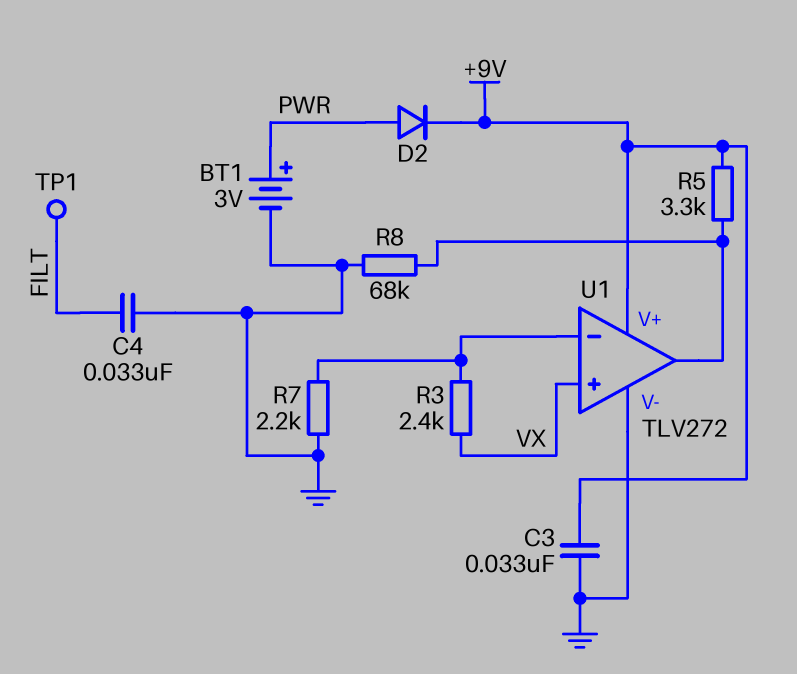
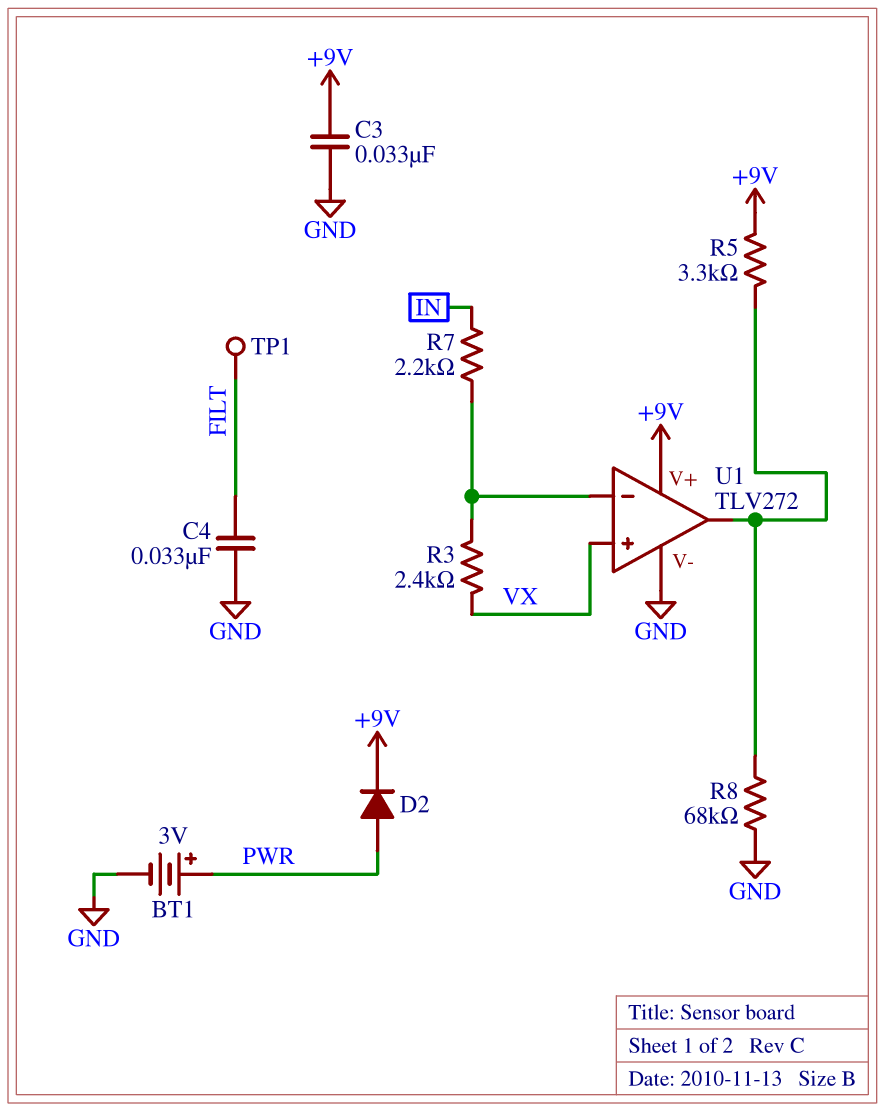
R7: 2.2k (GND, U1/in-) -> 2.2k (IN, U1/in-)

